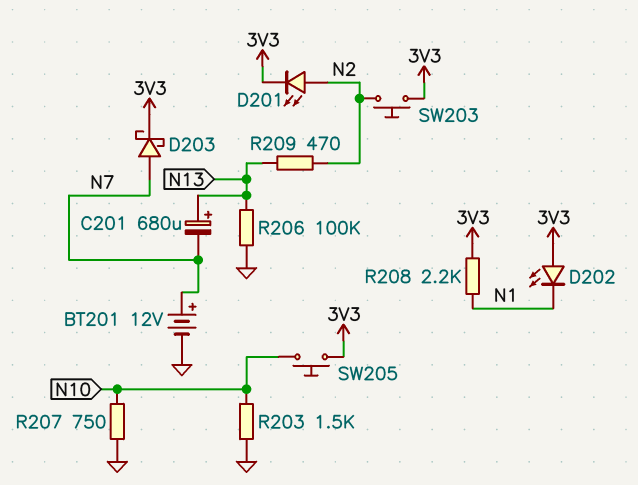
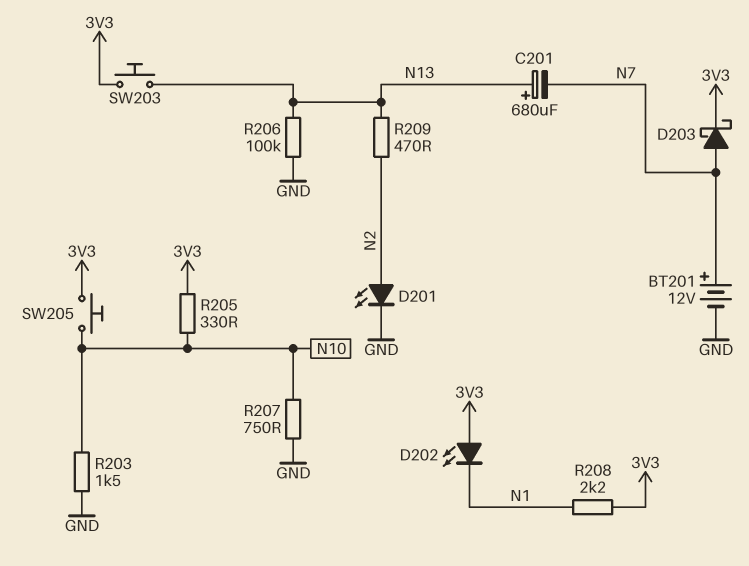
D201: LED (A N2, K 3V3) -> LED (A N2, K GND)
R205: none -> 330 (3V3, N10)
SW203: button (3V3, N2) -> button (3V3, N13)

